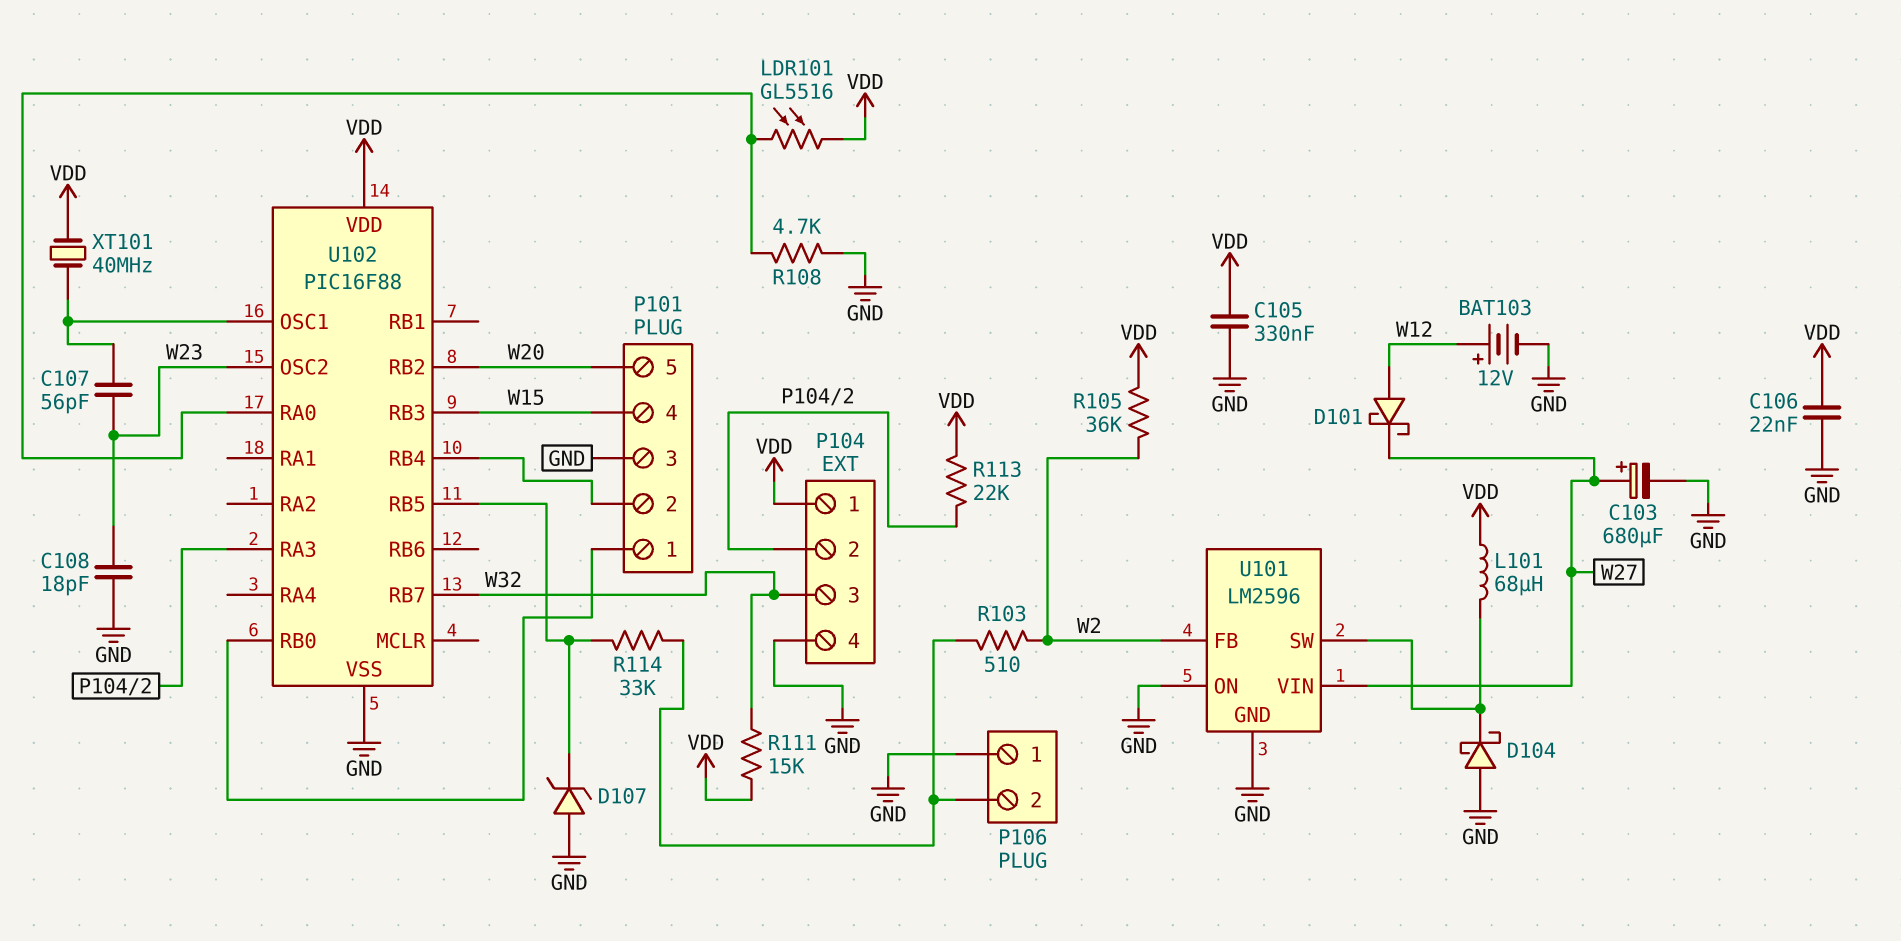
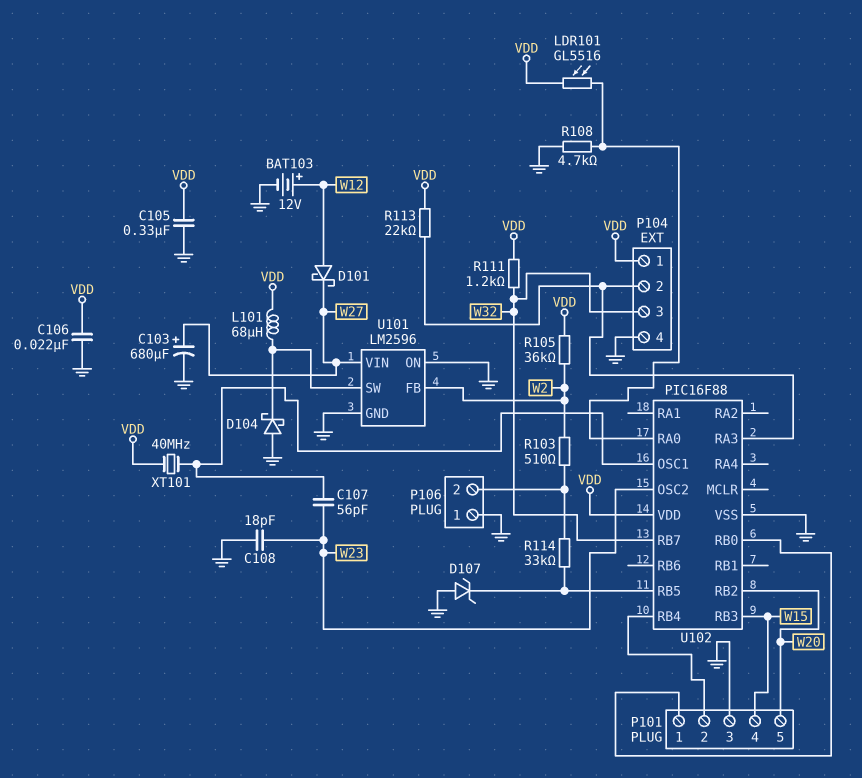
R111: 15k (VDD, W32) -> 1.2k (VDD, W32)

